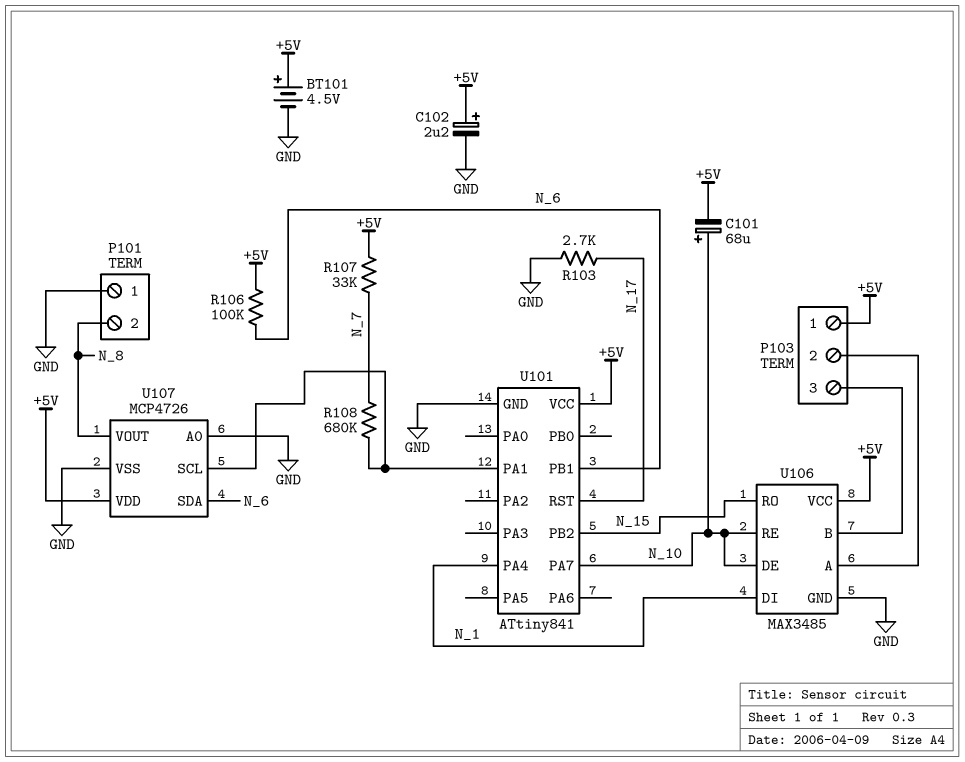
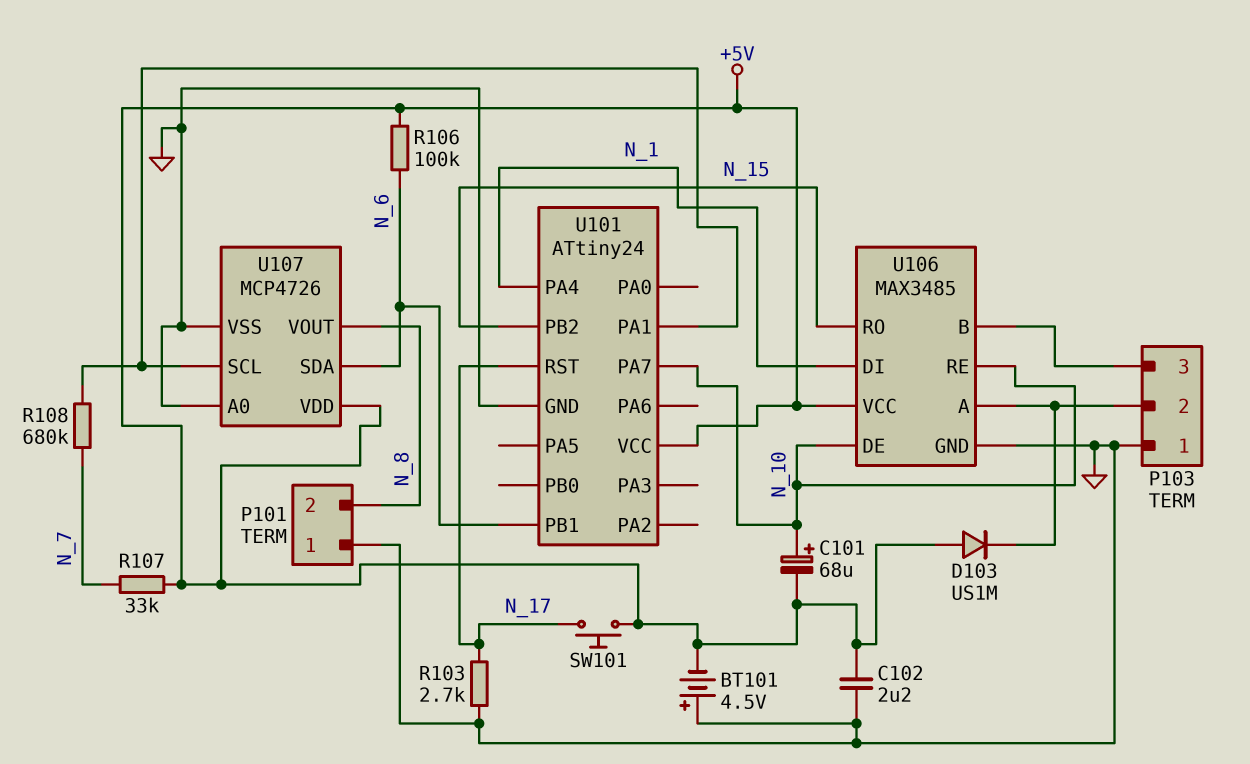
BT101: 4.5V (plus +5V, minus GND) -> 4.5V (plus GND, minus +5V)
C102: 2.2uF (plus +5V, minus GND) -> 2.2uF (+5V, GND)
D103: none -> diode US1M (A +5V, K P103/2)
P103 pin 1: +5V -> GND
SW101: none -> button (+5V, N_17)
U101: ATtiny841 -> ATtiny24

